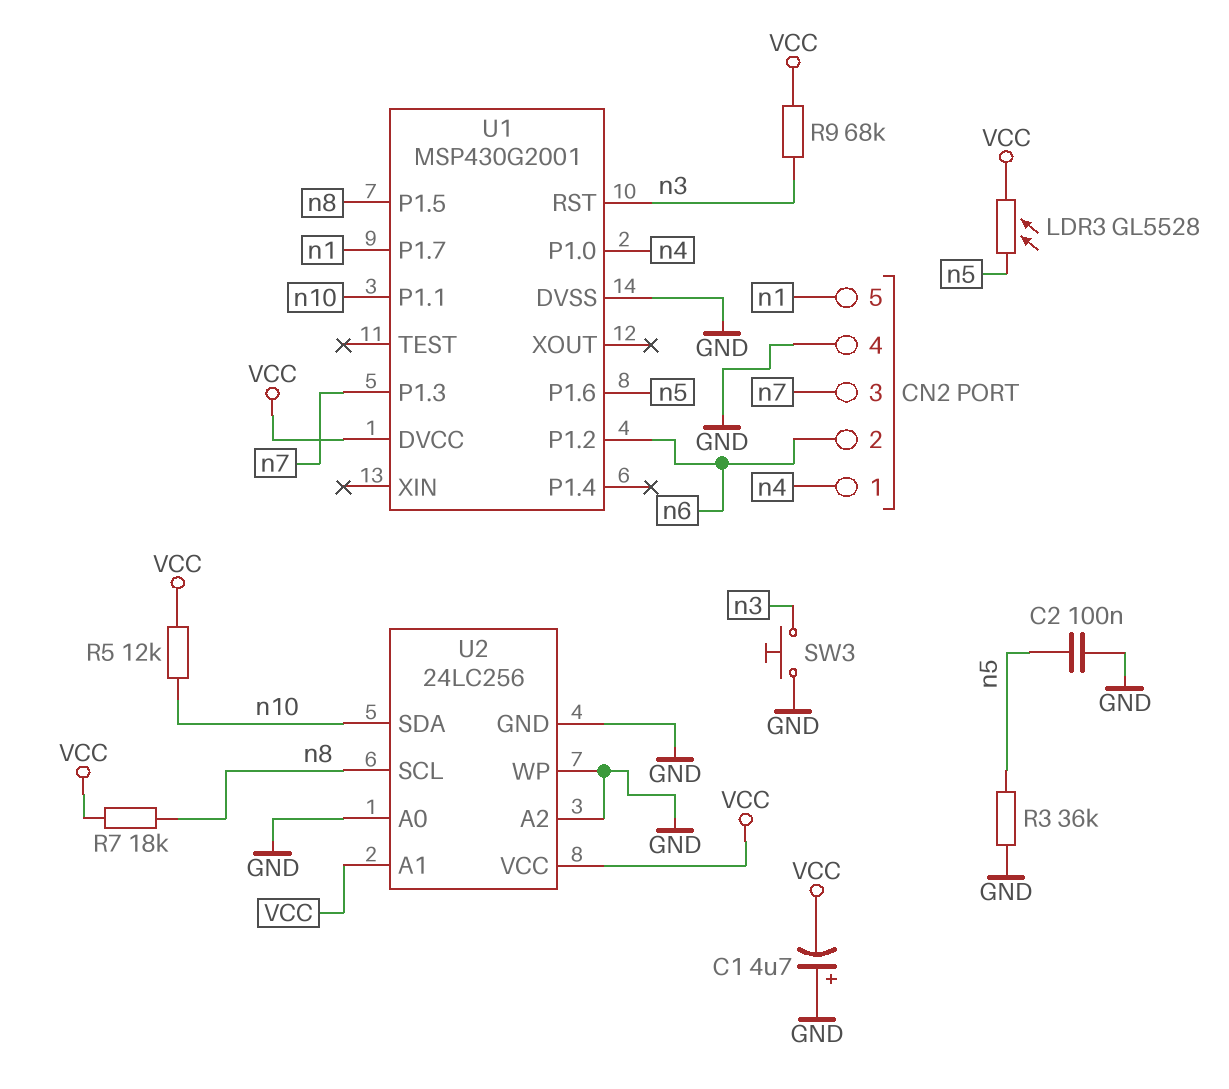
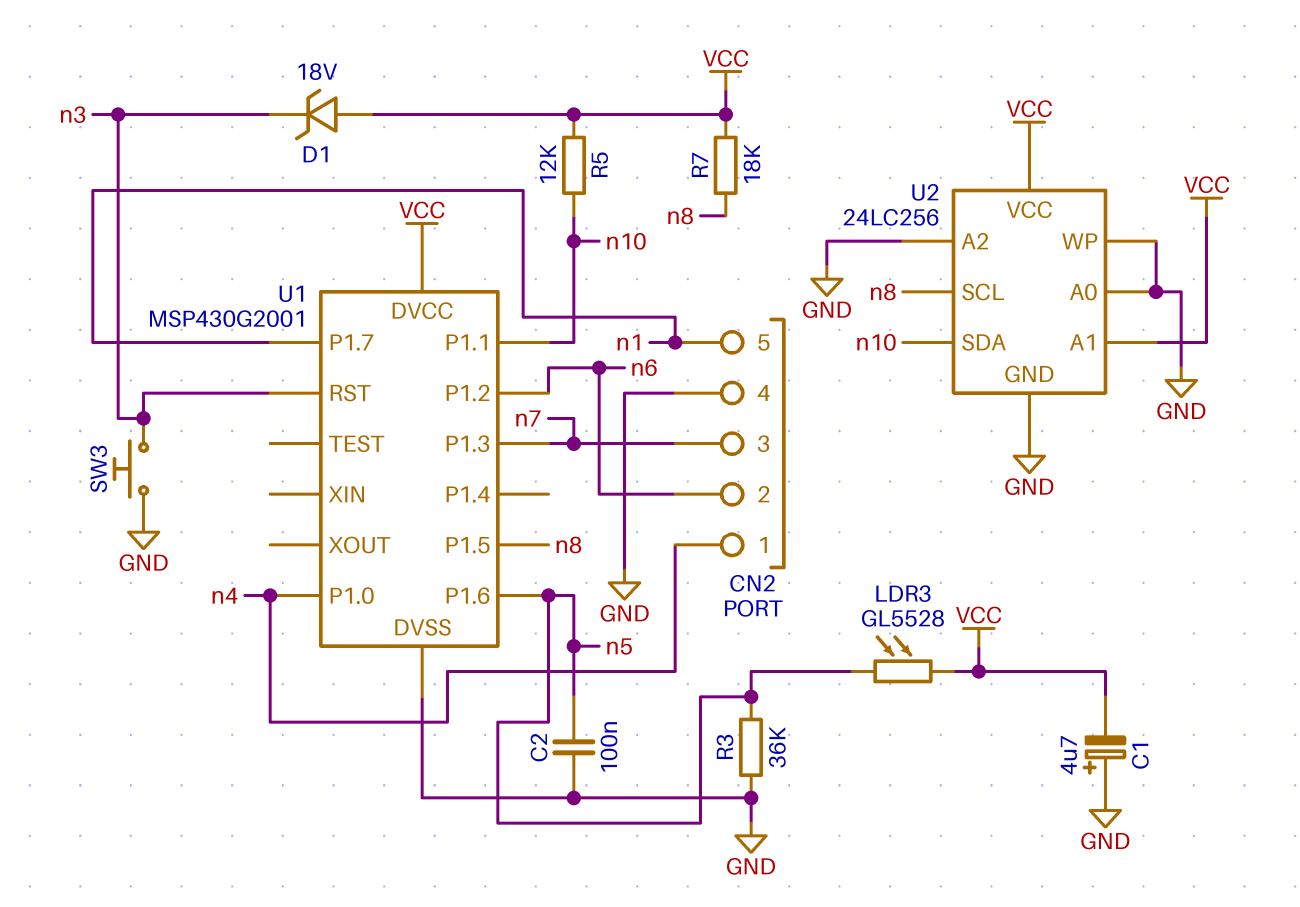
D1: none -> zener 18V (A VCC, K n3)
R9: 68k (VCC, n3) -> none

